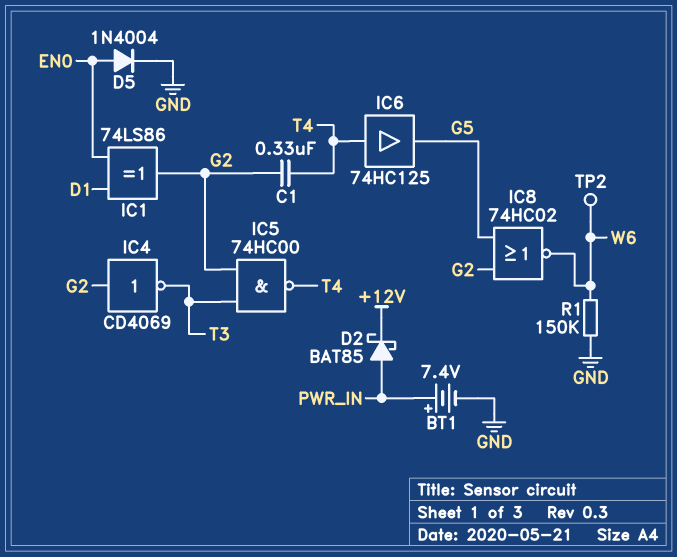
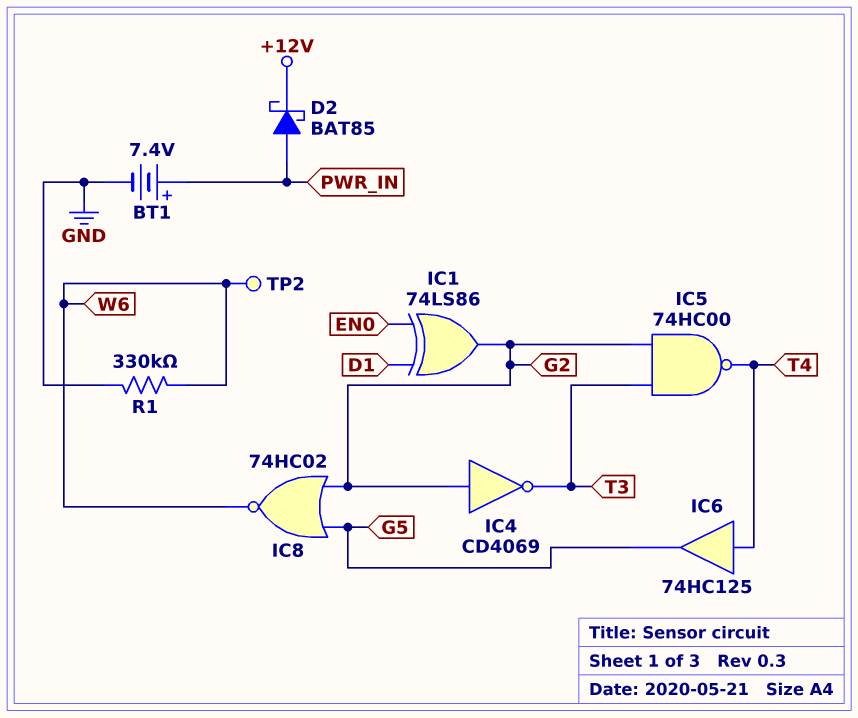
C1: 330nF (G2, T4) -> none
D5: diode 1N4004 (A EN0, K GND) -> none
R1: 150k (GND, W6) -> 330k (GND, W6)

